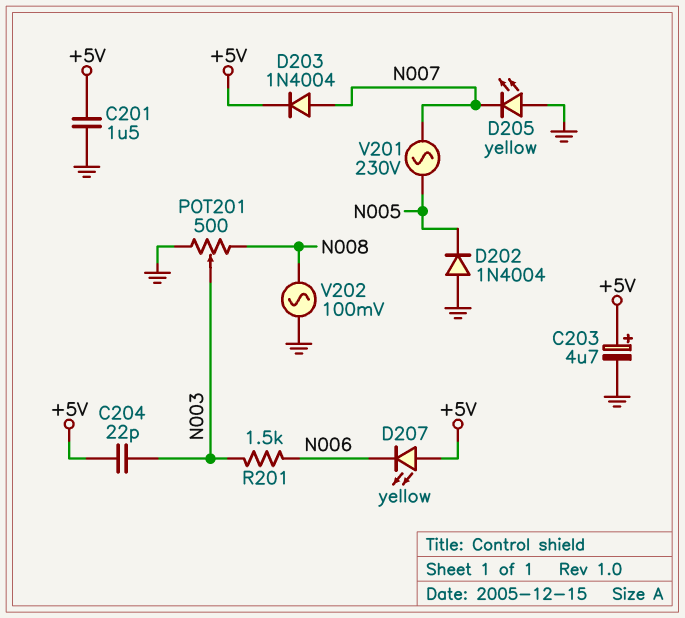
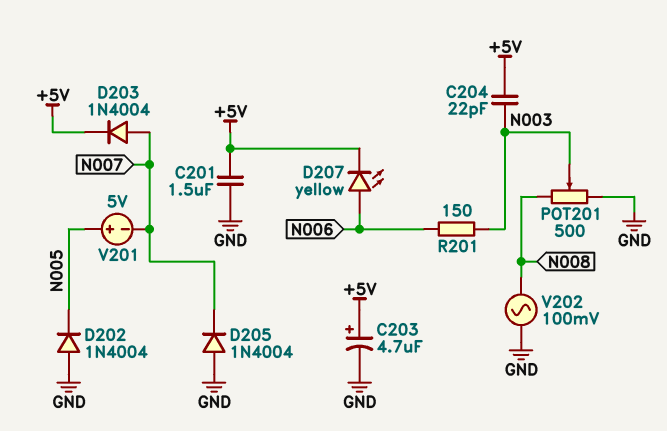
D205: LED yellow (A GND, K N007) -> diode 1N4004 (A GND, K N007)
D207: LED yellow (A +5V, K N006) -> LED yellow (A N006, K +5V)
R201: 1.5k (N003, N006) -> 150 (N003, N006)
V201: AC 230V (N005, N007) -> 5V (plus N005, minus N007)

